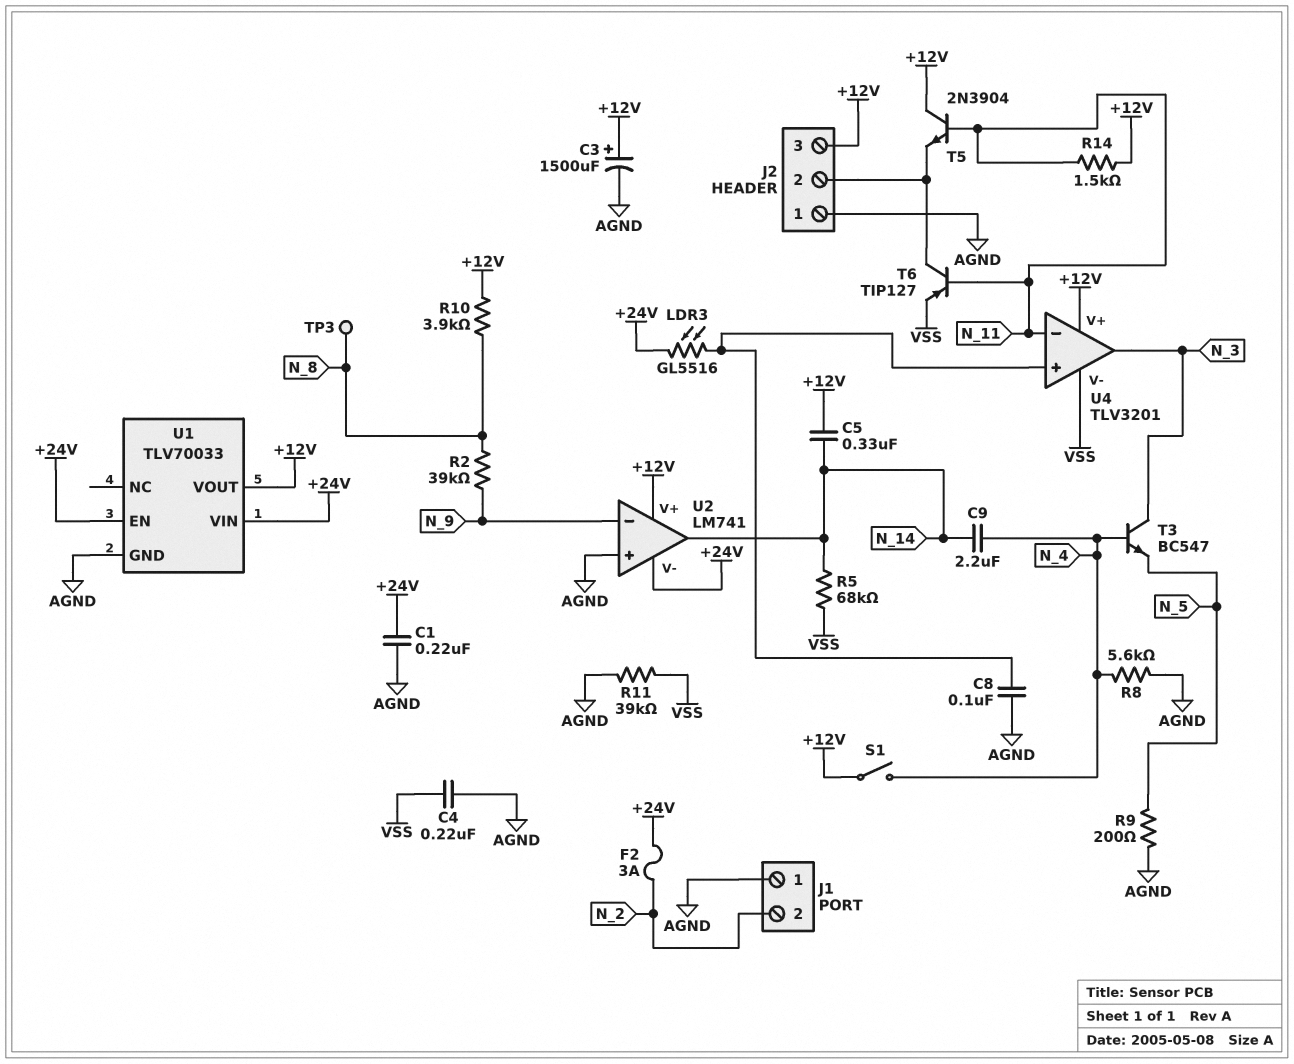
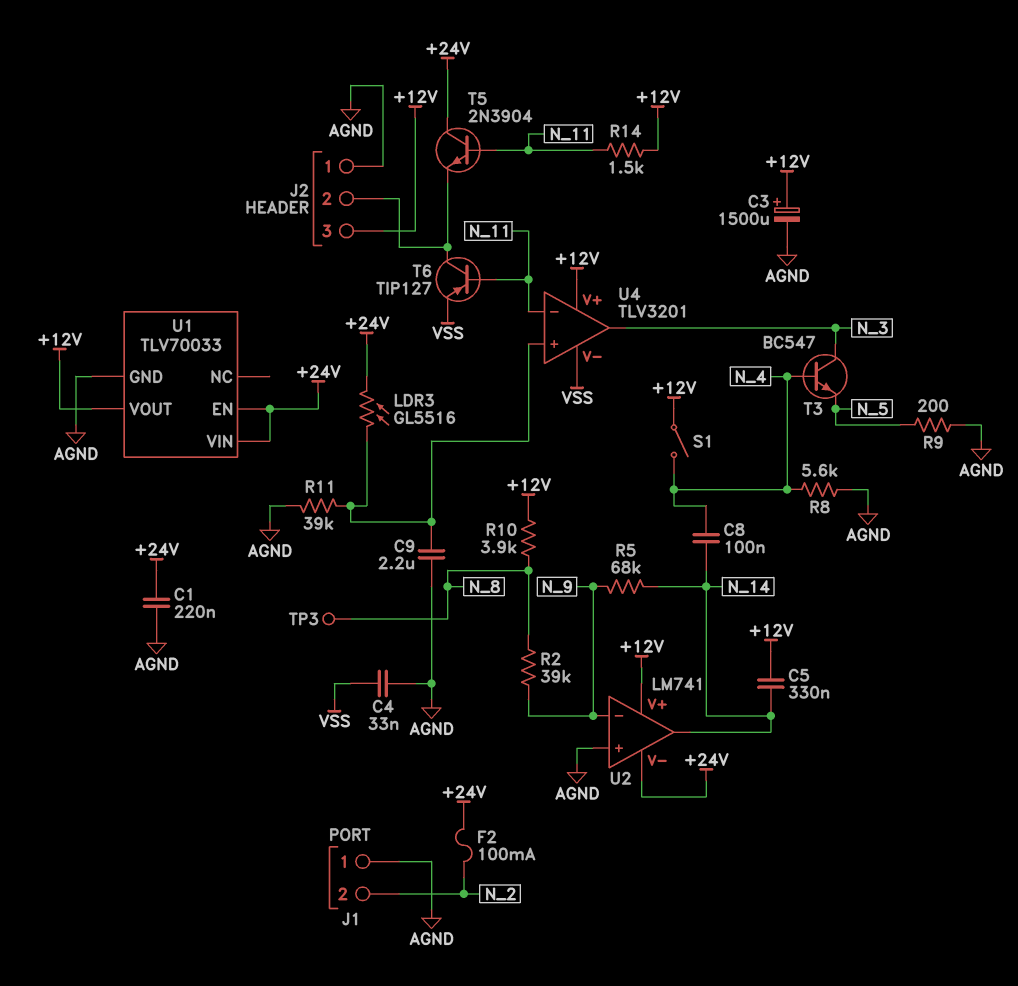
C4: 220nF (AGND, VSS) -> 33nF (AGND, VSS)
C8: 100nF (AGND, U4/in+) -> 100nF (N_4, N_14)
C9: 2.2uF (N_4, N_14) -> 2.2uF (AGND, U4/in+)
F2: 3A (+24V, N_2) -> 100mA (+24V, N_2)
R5: 68k (N_14, VSS) -> 68k (N_9, N_14)
R11: 39k (AGND, VSS) -> 39k (AGND, U4/in+)
T5: NPN 2N3904 (B N_11, C +12V, E J2/2) -> NPN 2N3904 (B N_11, C +24V, E J2/2)

